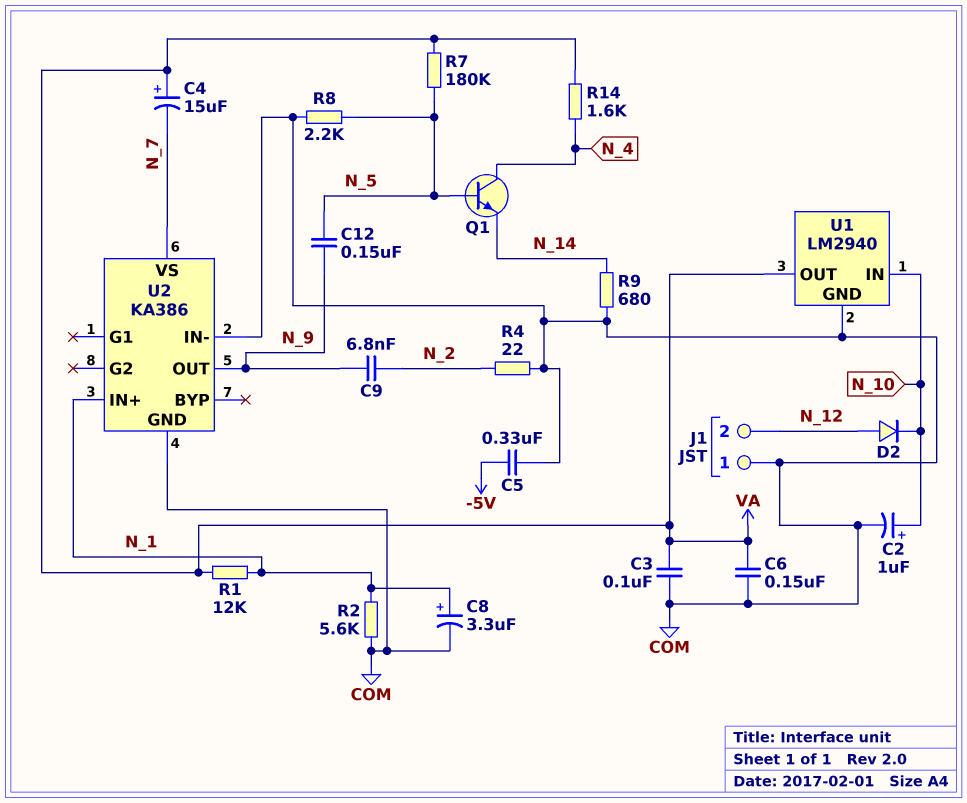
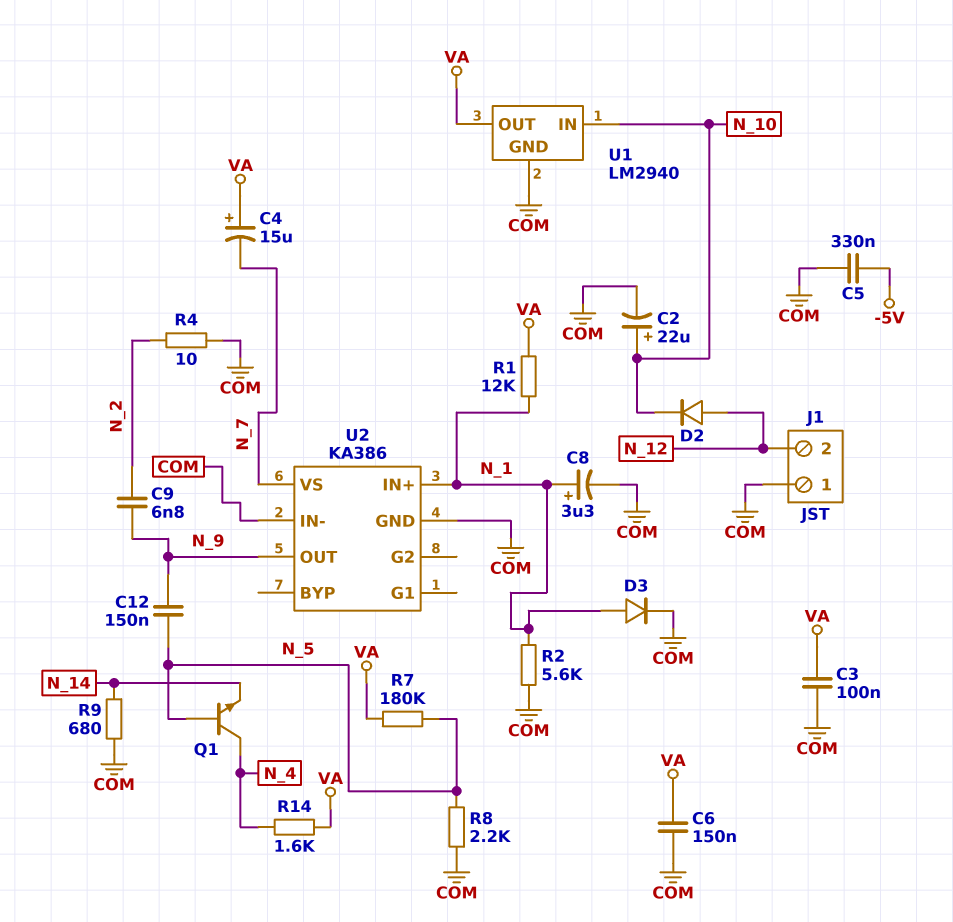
C2: 1uF (plus N_10, minus COM) -> 22uF (plus N_10, minus COM)
D3: none -> diode (A N_1, K COM)
R4: 22 (COM, N_2) -> 10 (COM, N_2)

